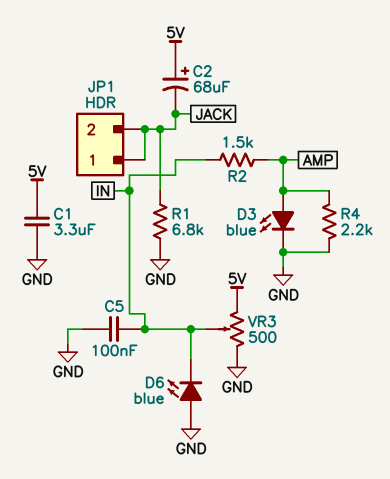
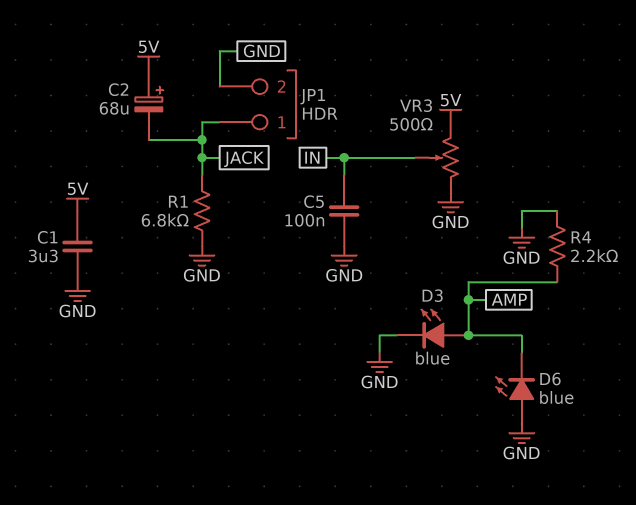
D6: LED blue (A GND, K IN) -> LED blue (A GND, K AMP)
JP1 pin 2: JACK -> GND
R2: 1.5k (AMP, IN) -> none

